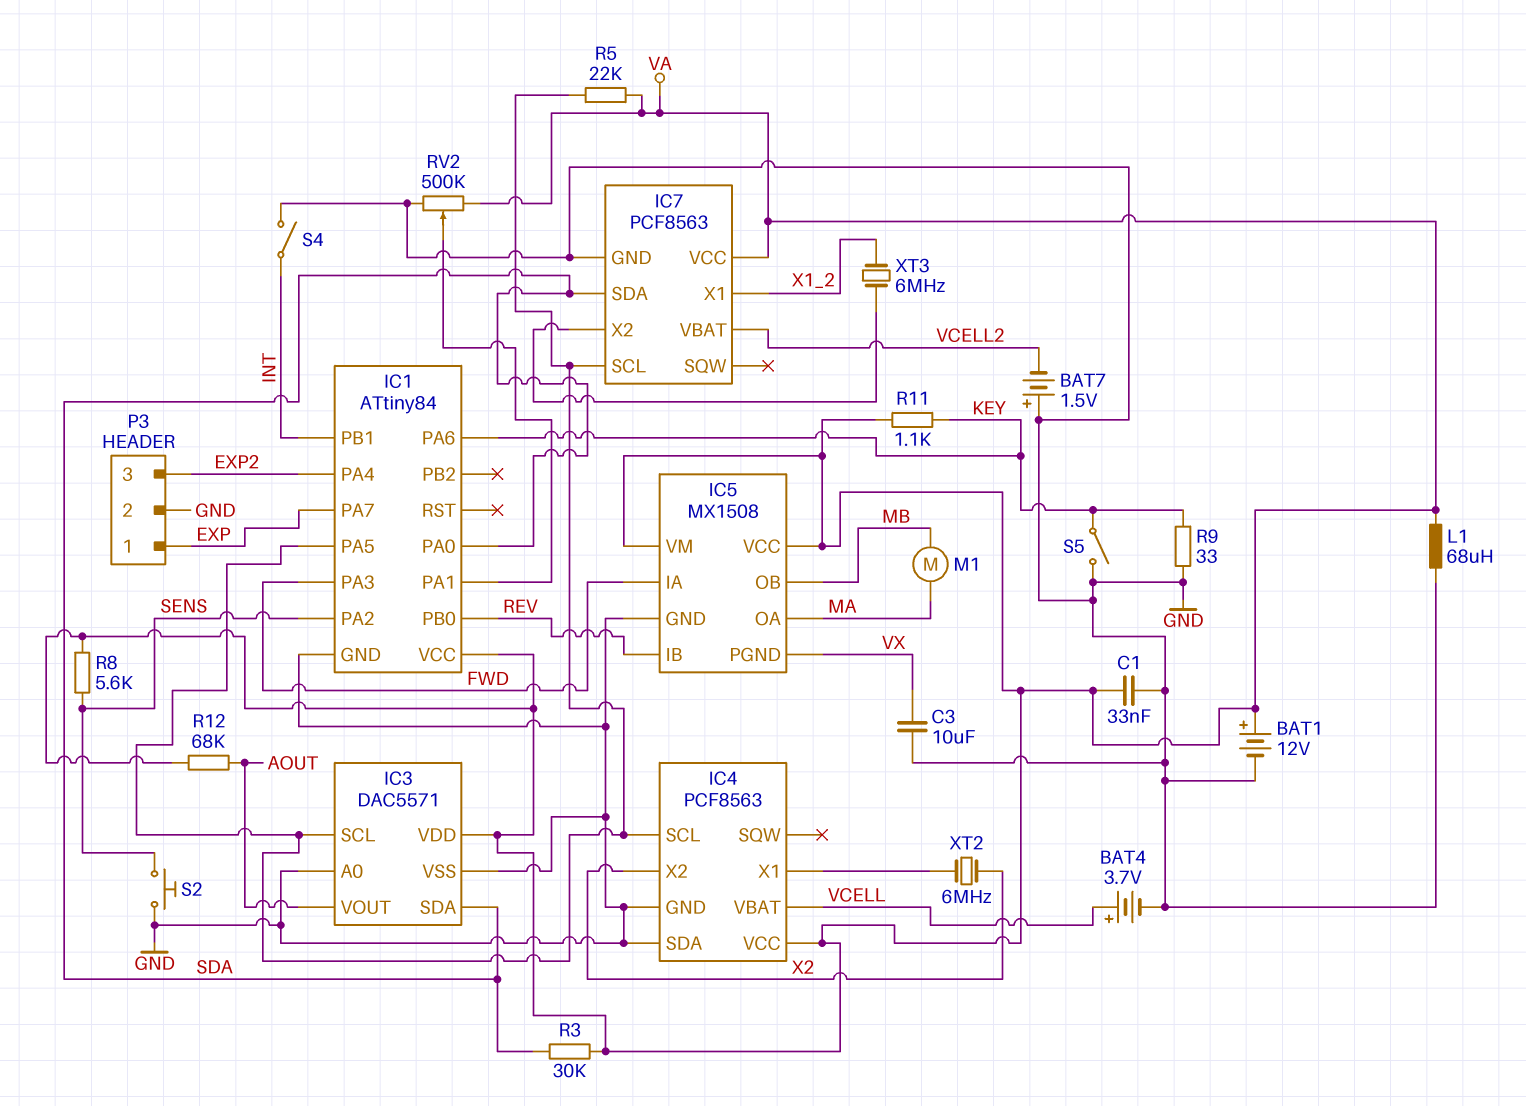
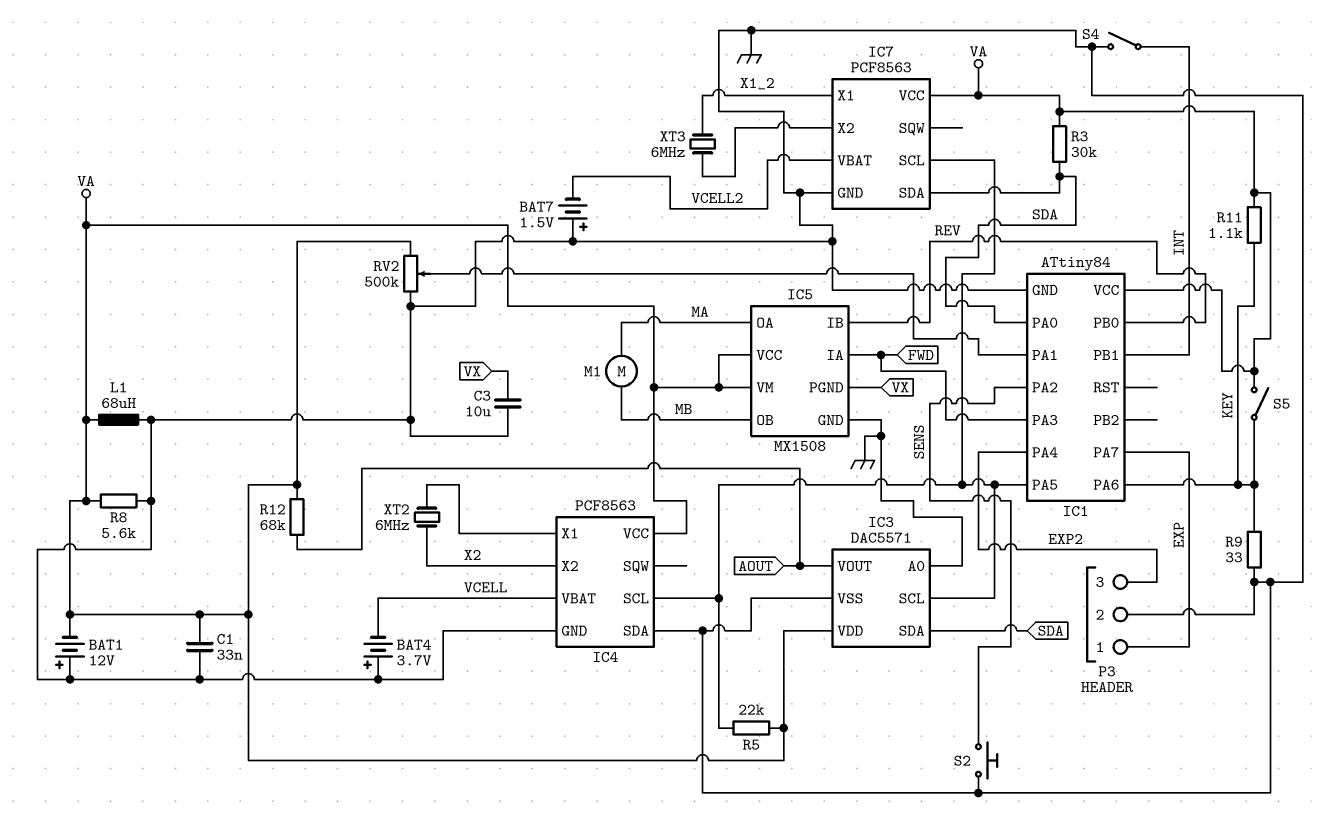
BAT1: 12V (plus VA, minus GND) -> 12V (plus GND, minus VA)
BAT4: 3.7V (plus VCELL, minus GND) -> 3.7V (plus GND, minus VCELL)
R8: 5.6k (SENS, VA) -> 5.6k (GND, VA)
S5: switch (GND, KEY) -> switch (KEY, VA)

